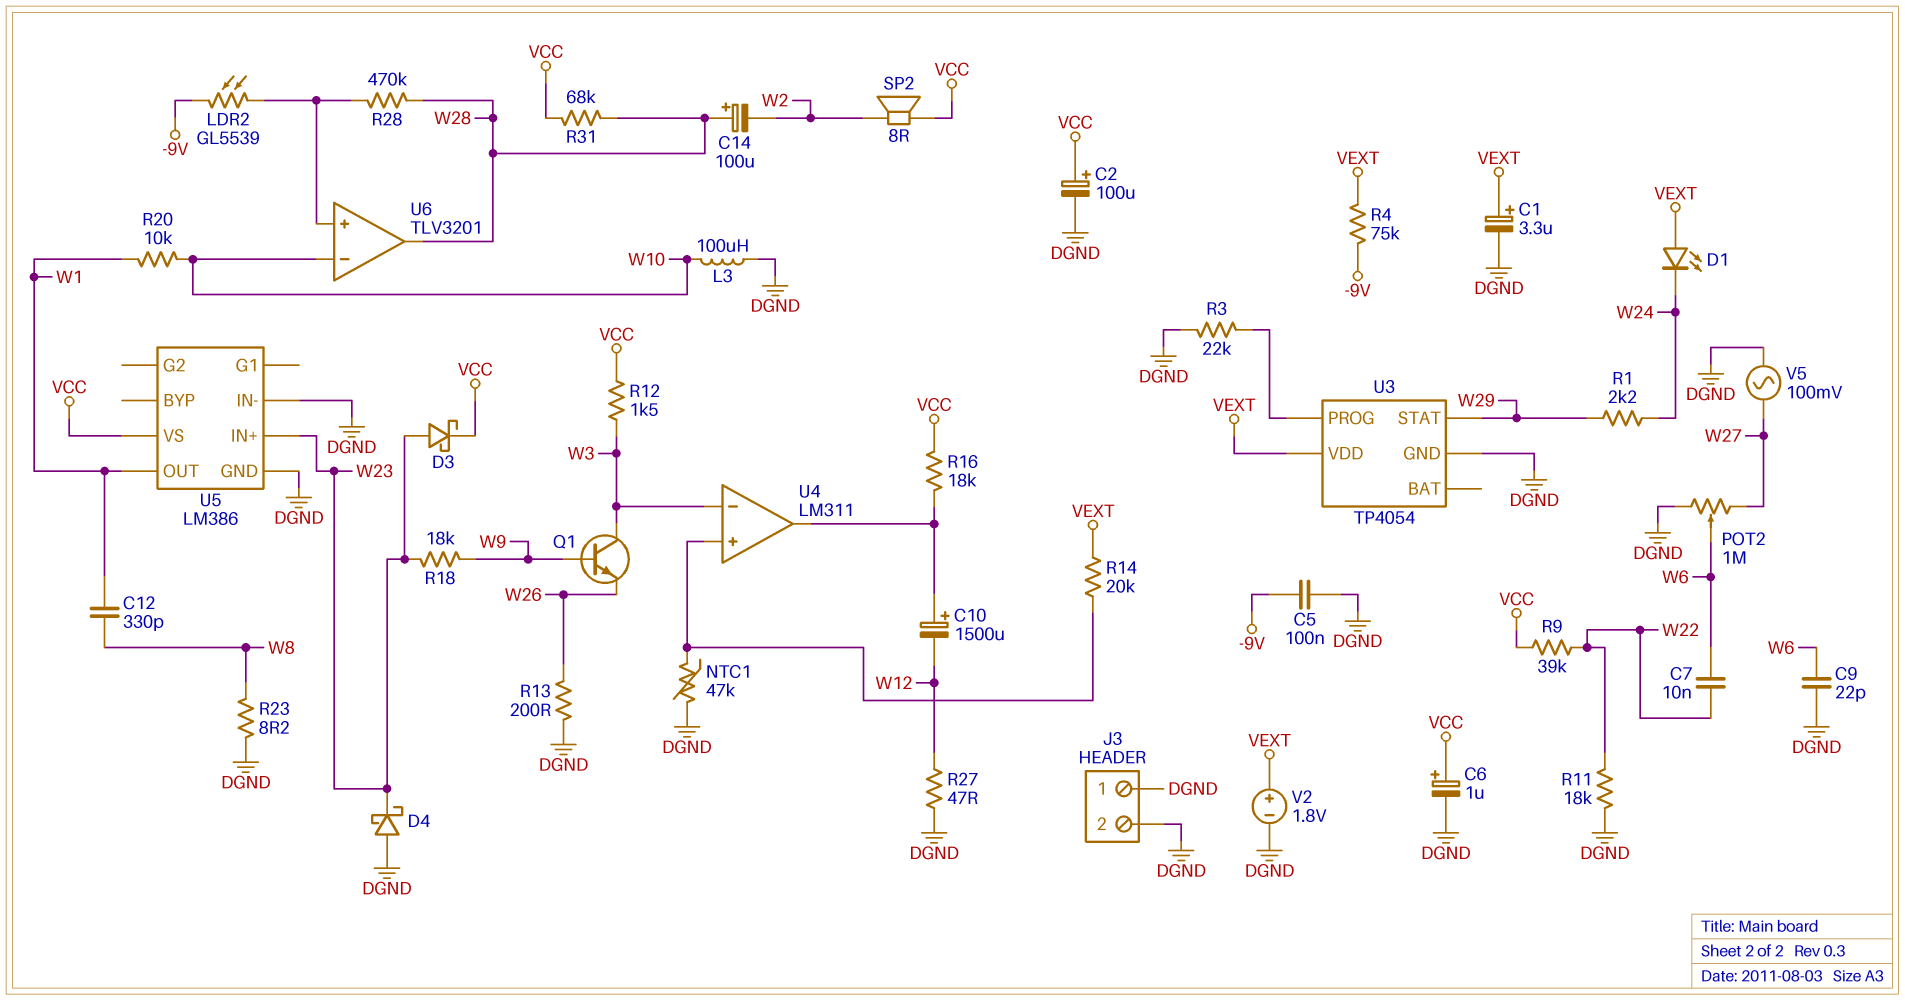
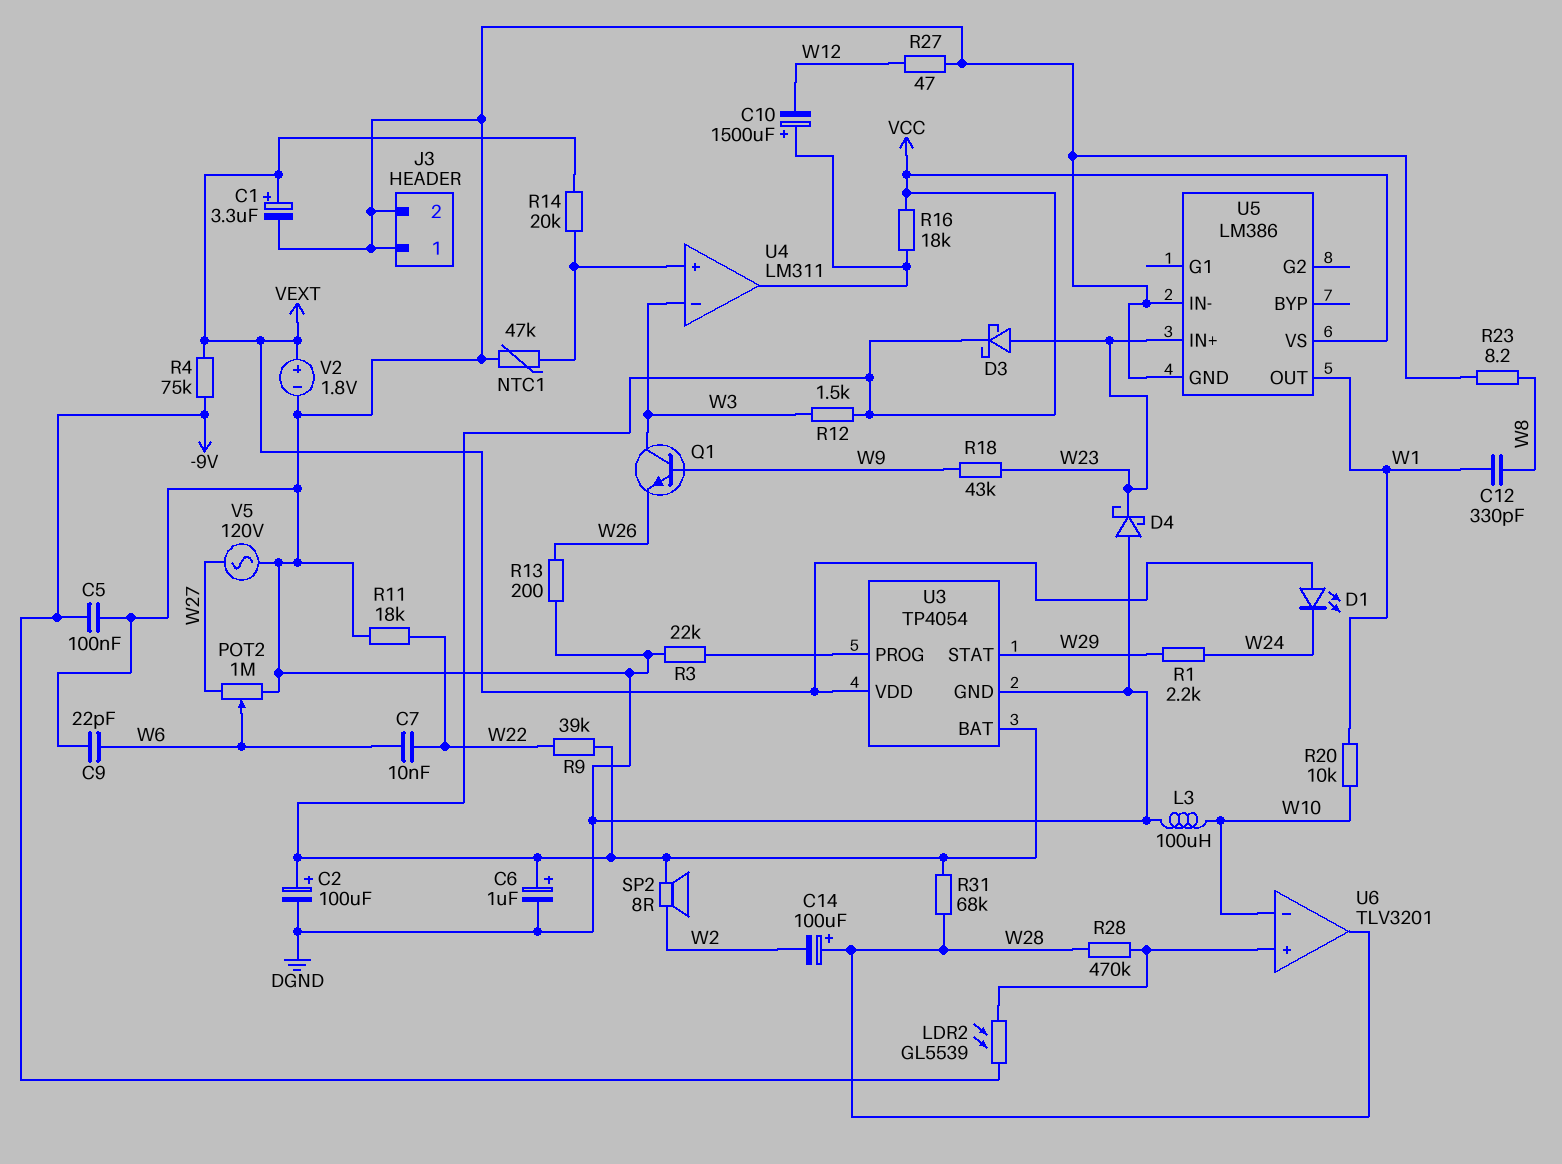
R18: 18k (W9, W23) -> 43k (W9, W23)
U3 pin BAT: none -> VCC
V5: AC 100mV (DGND, W27) -> AC 120V (DGND, W27)

